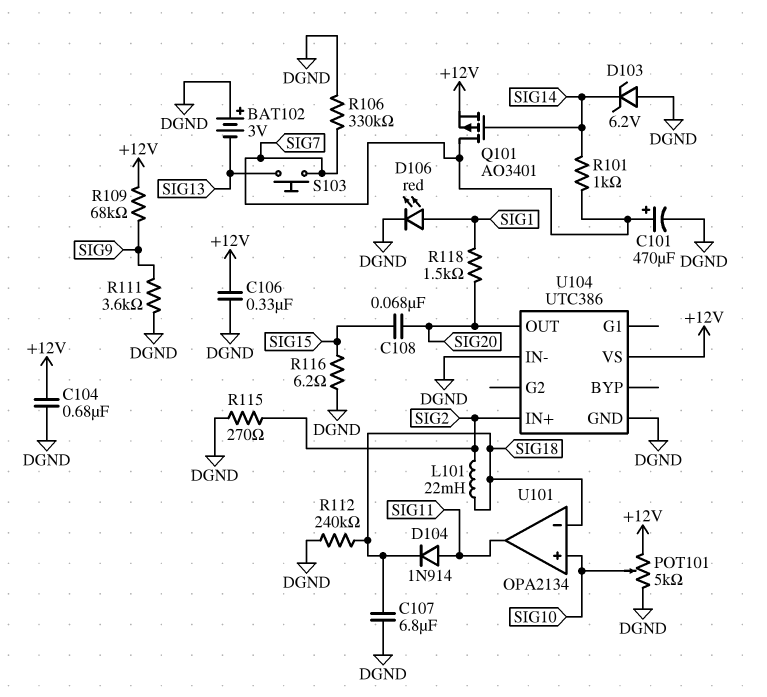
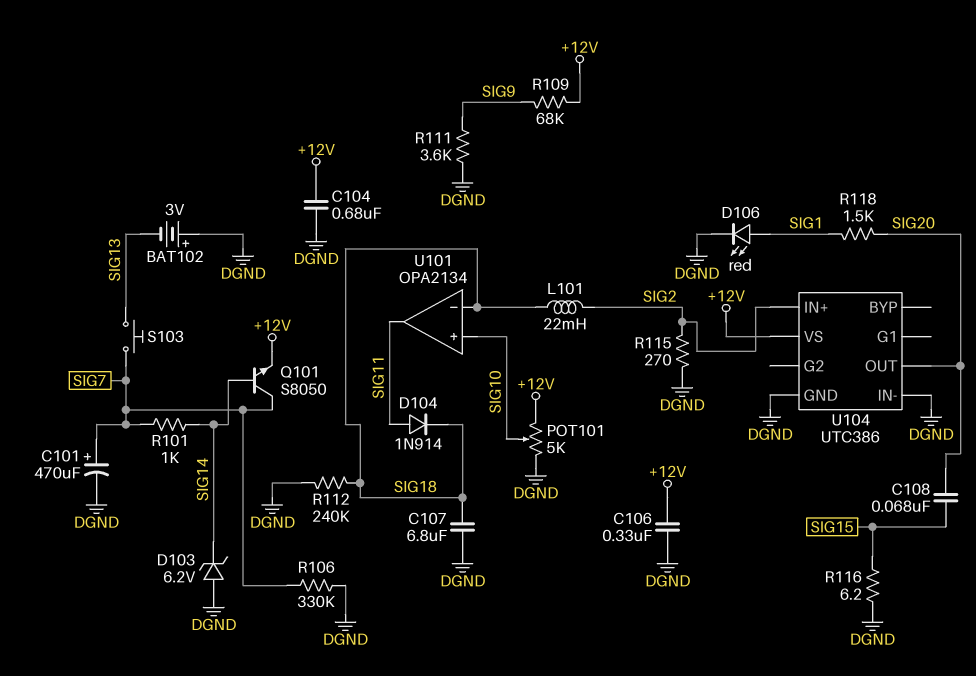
Q101: PMOS AO3401 (G SIG14, D SIG7, S +12V) -> NPN S8050 (B SIG14, C SIG7, E +12V)

